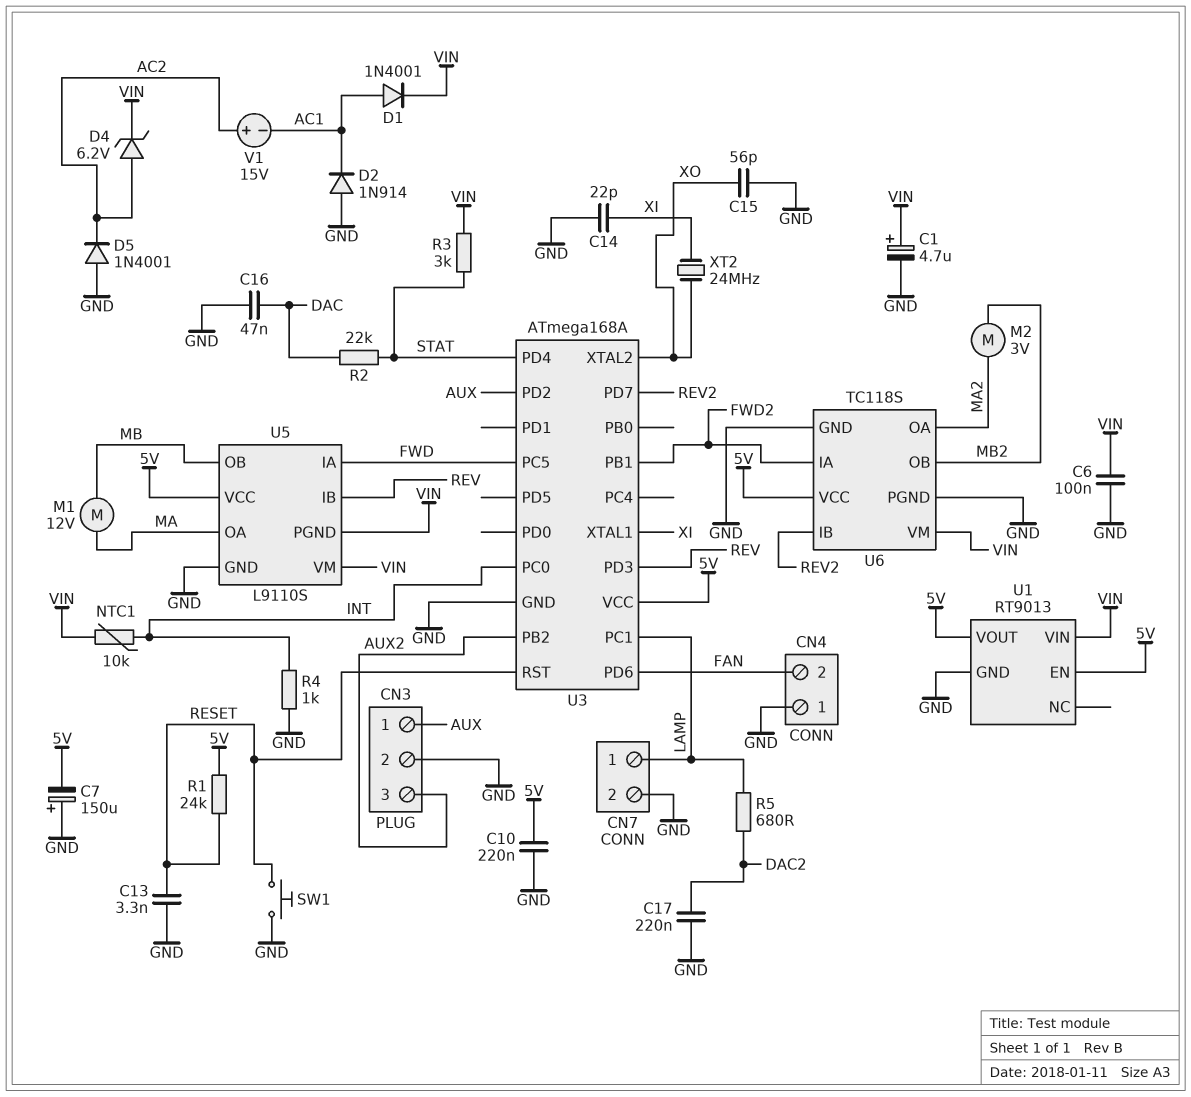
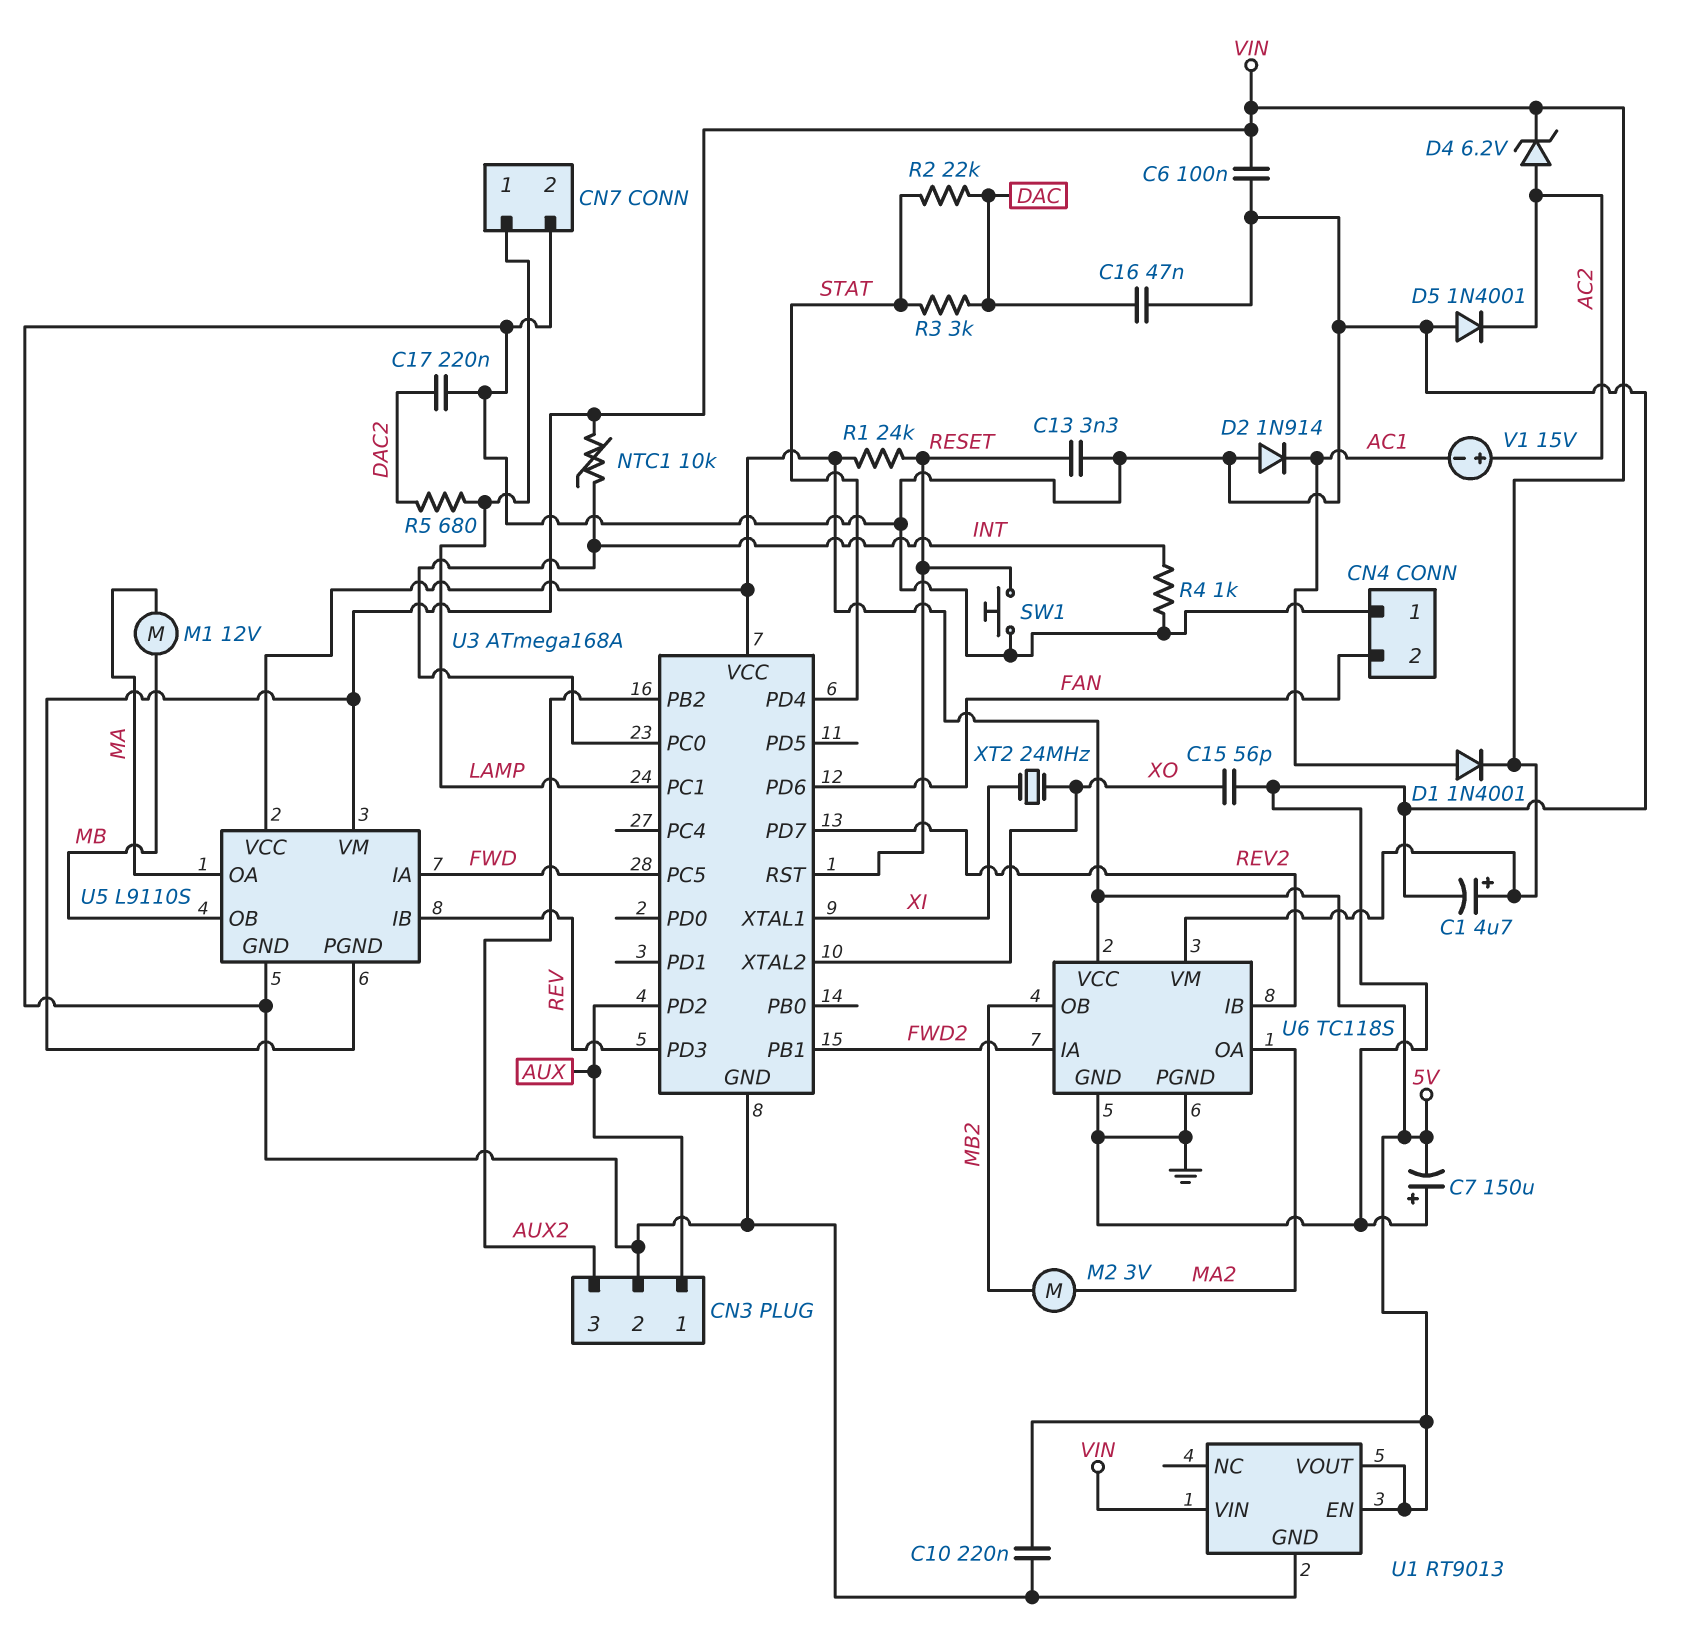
C14: 22pF (GND, XI) -> none
R3: 3k (STAT, VIN) -> 3k (DAC, STAT)

